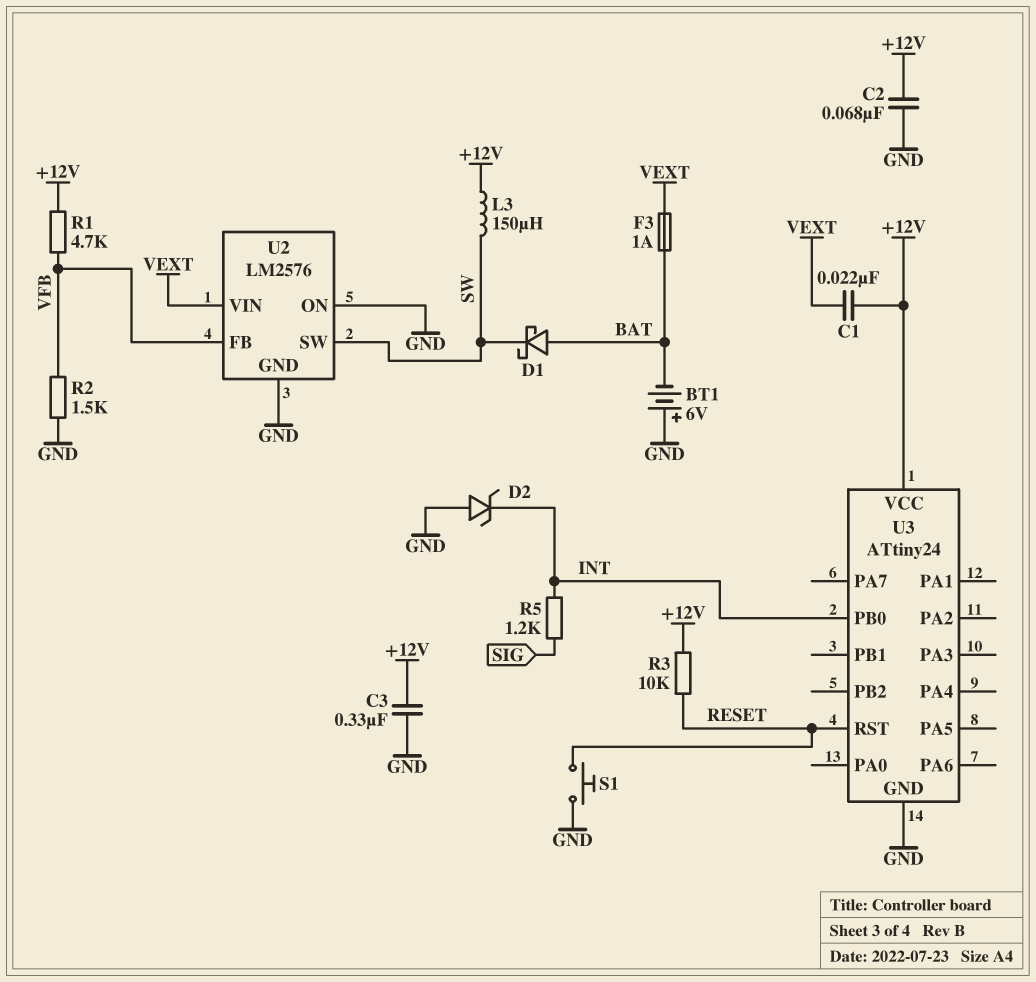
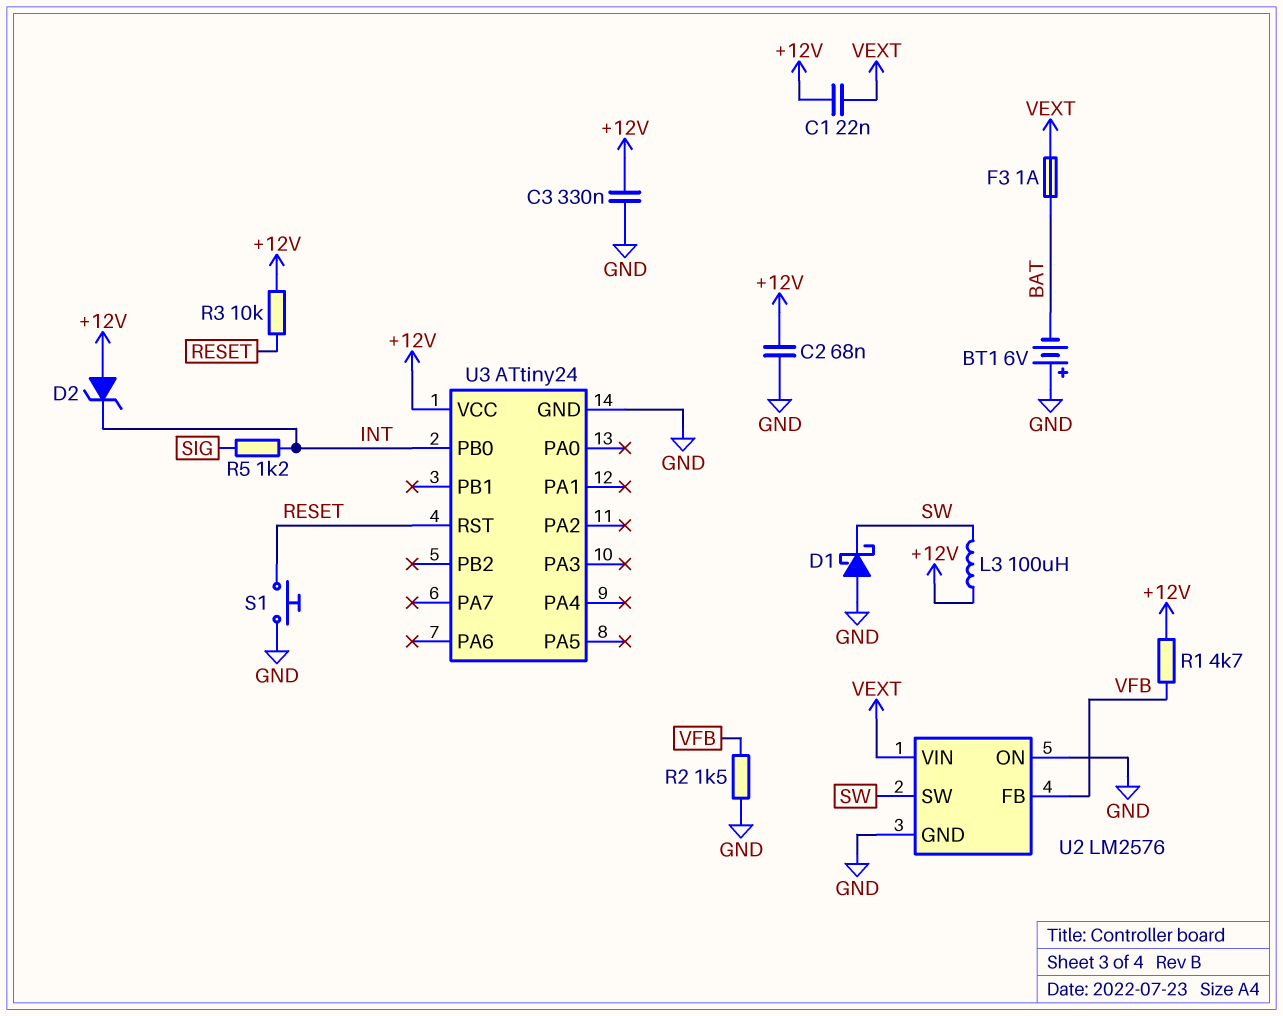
D1: schottky (A BAT, K SW) -> schottky (A GND, K SW)
D2: zener (A GND, K INT) -> zener (A +12V, K INT)
L3: 150uH (+12V, SW) -> 100uH (+12V, SW)

